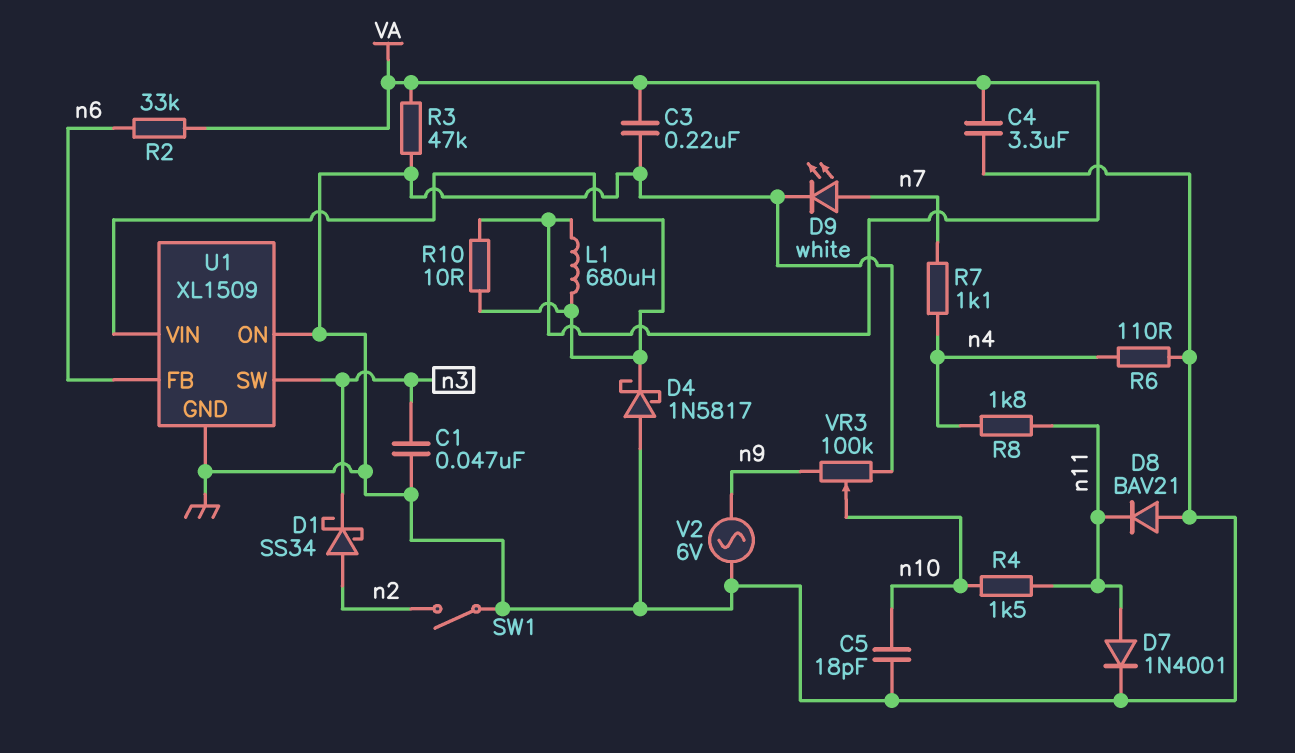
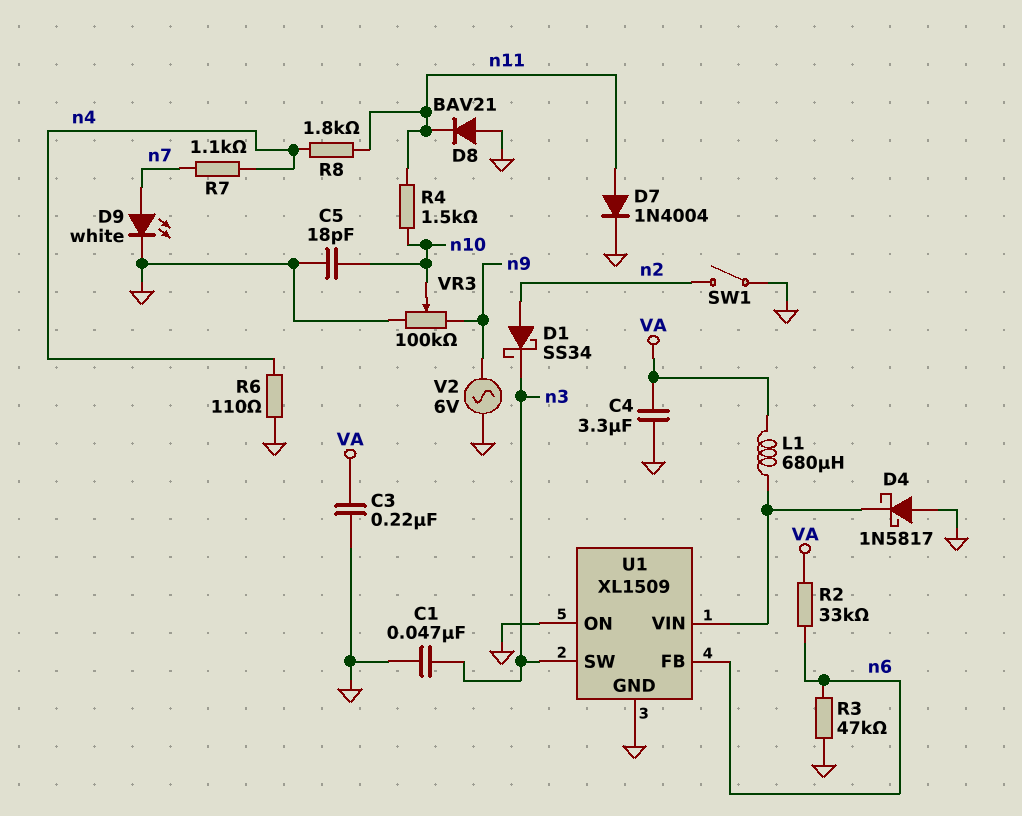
D7: diode 1N4001 (A n11, K GND) -> diode 1N4004 (A n11, K GND)
R3: 47k (GND, VA) -> 47k (GND, n6)
R10: 10 (U1/VIN, VA) -> none

